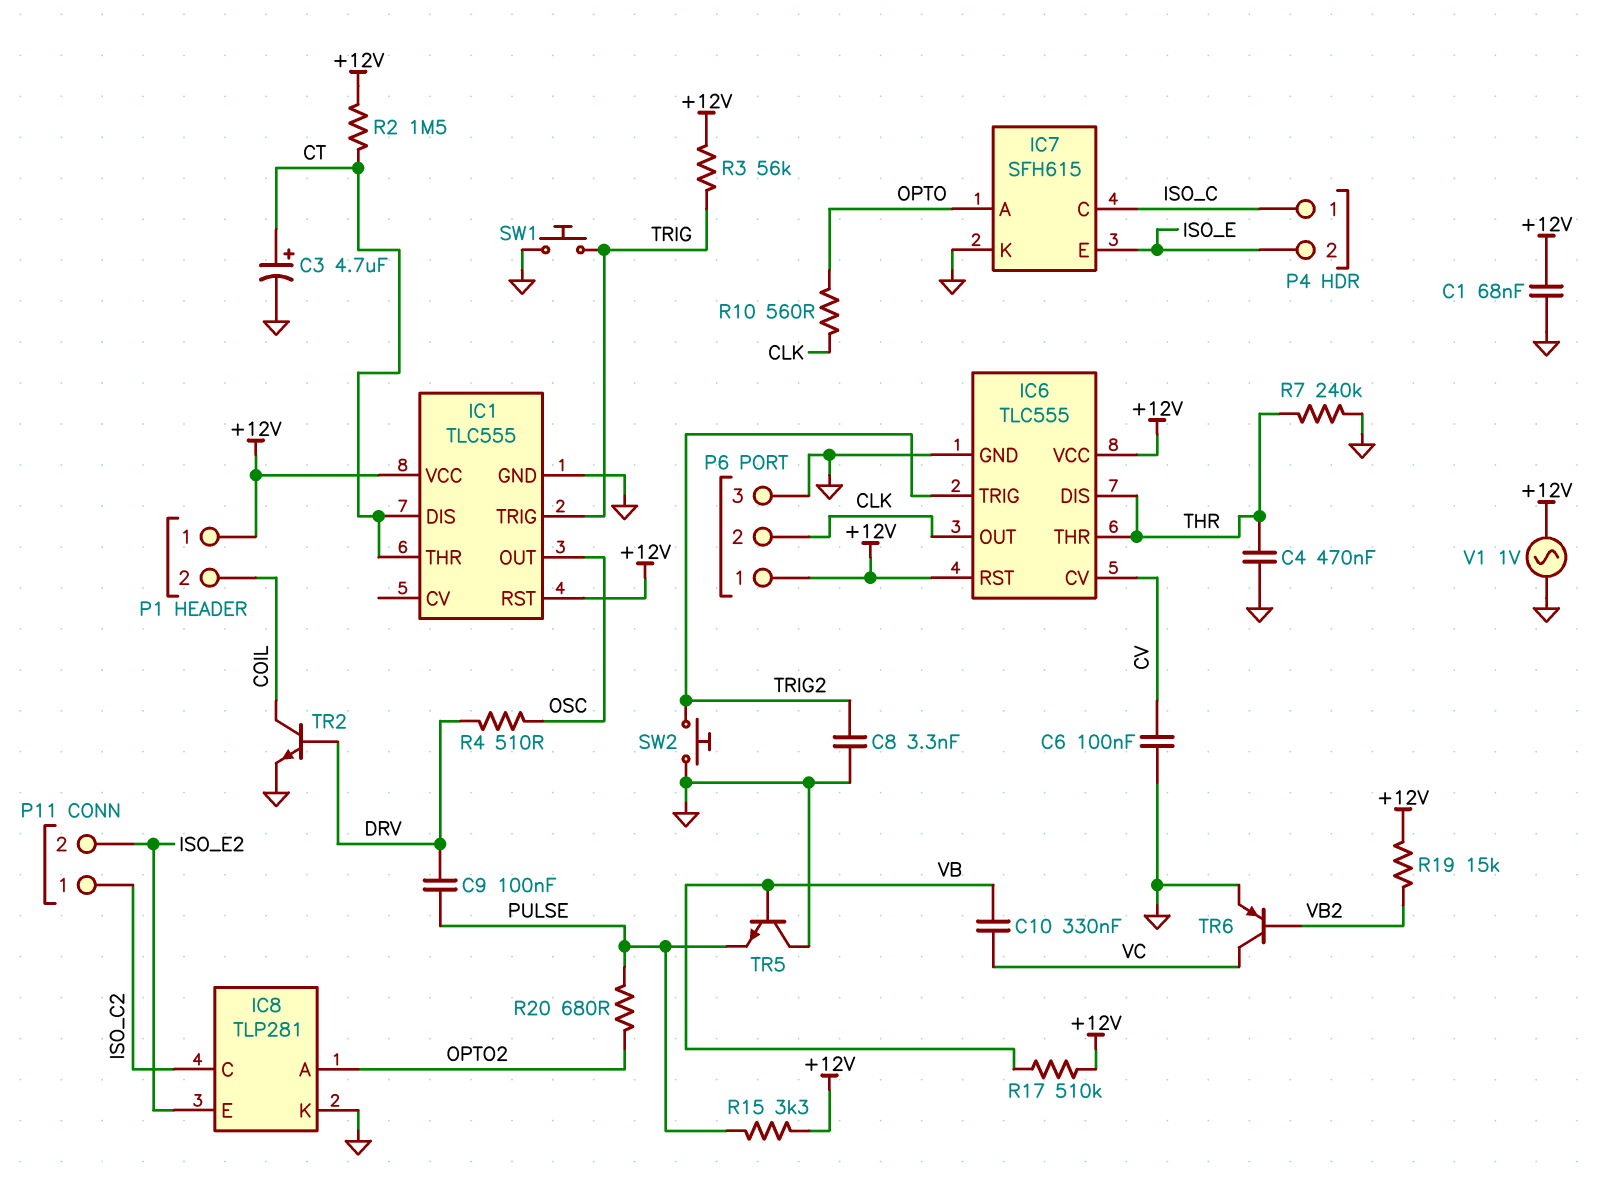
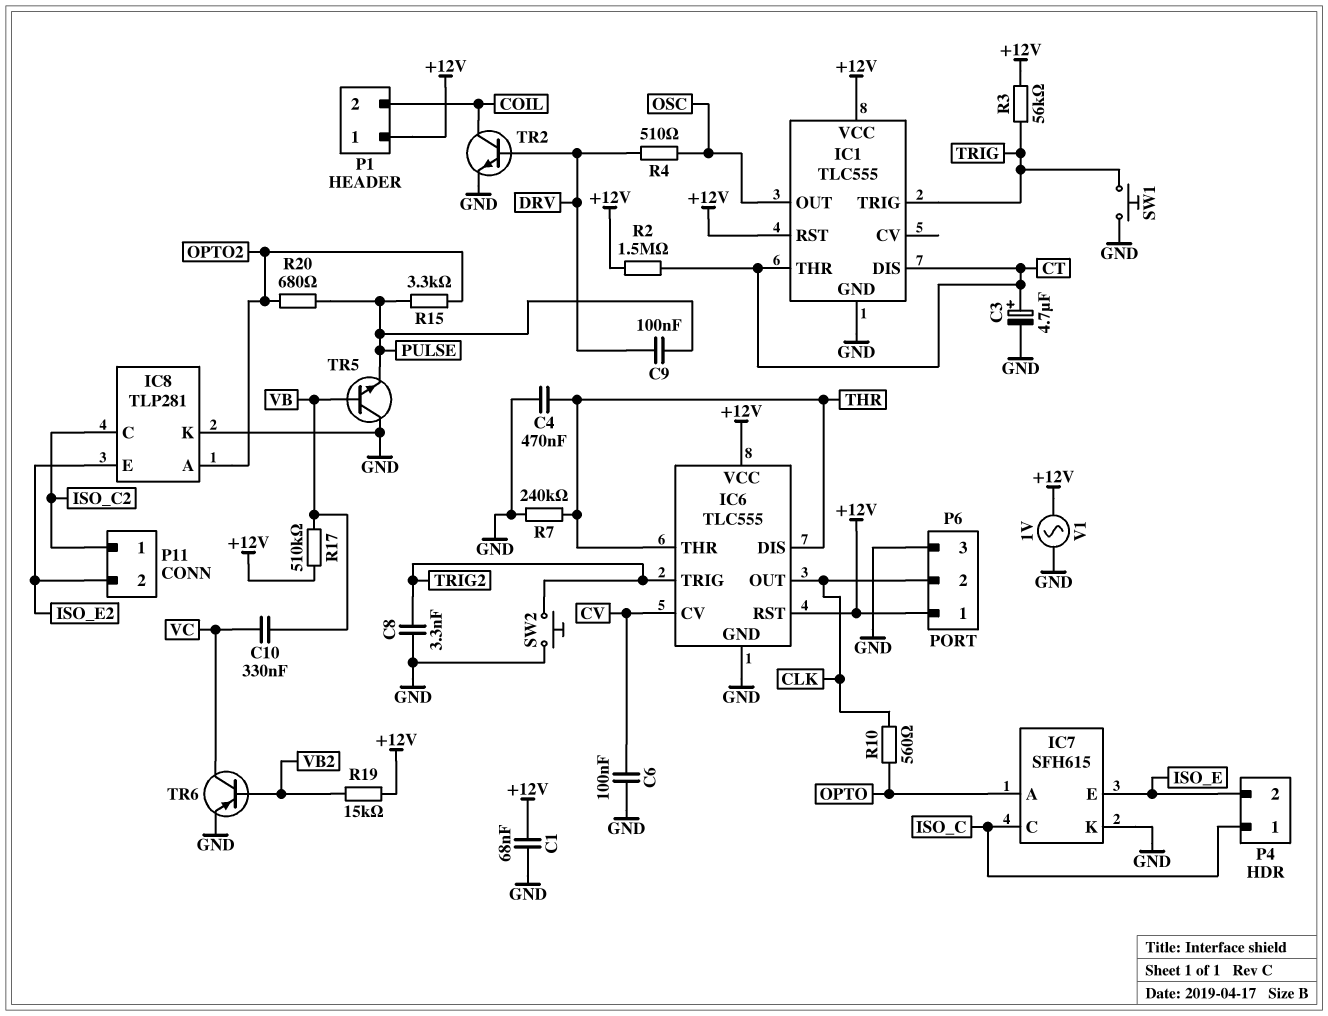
R15: 3.3k (+12V, PULSE) -> 3.3k (OPTO2, PULSE)

